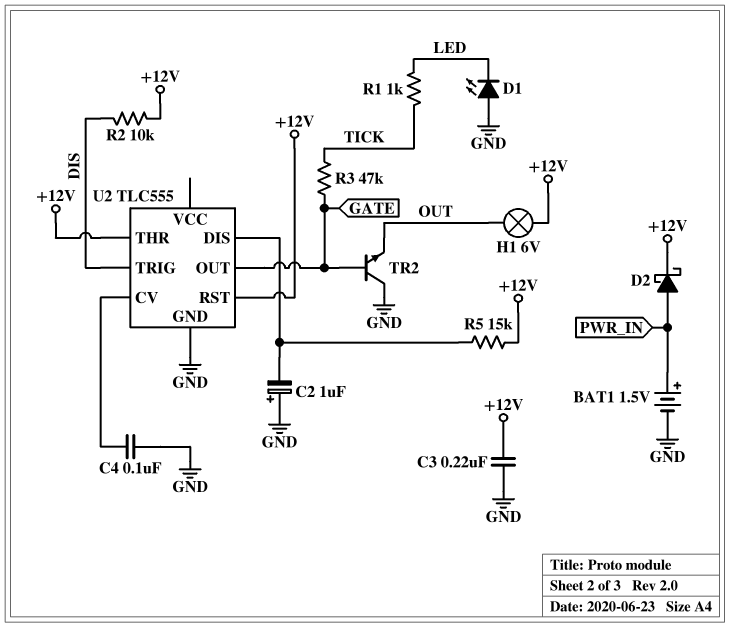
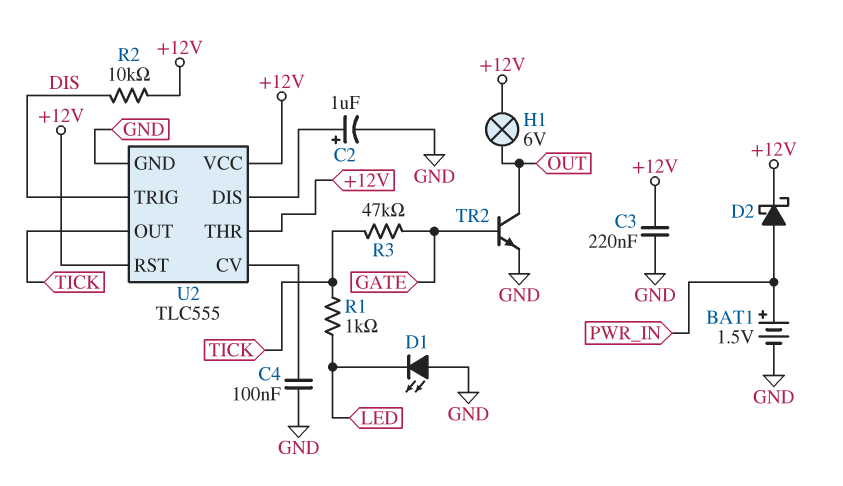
C2: 1uF (plus GND, minus U2/DIS) -> 1uF (plus U2/DIS, minus GND)
R5: 15k (+12V, U2/DIS) -> none
TR2: NPN (B GATE, C GND, E OUT) -> NPN (B GATE, C OUT, E GND)
U2 pin OUT: GATE -> TICK
U2 pin VCC: none -> +12V

